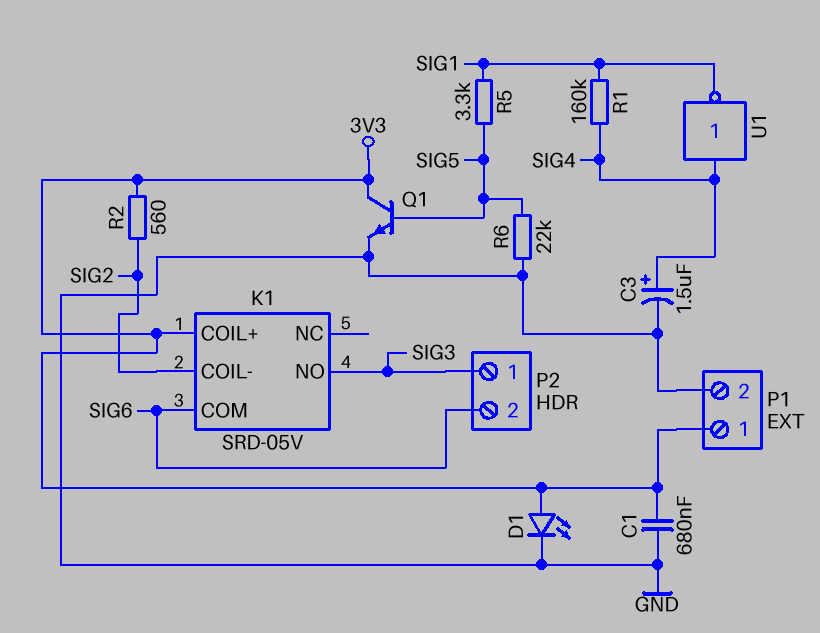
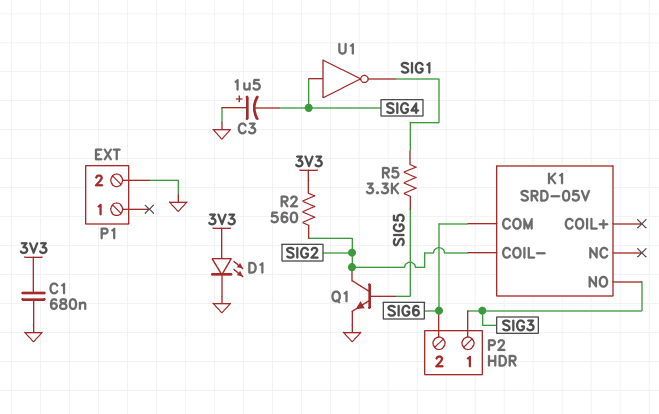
C3: 1.5uF (plus SIG4, minus GND) -> 1.5uF (plus GND, minus SIG4)
K1 pin COIL+: 3V3 -> none
P1 pin 1: 3V3 -> none
Q1: NPN (B SIG5, C 3V3, E GND) -> NPN (B SIG5, C SIG2, E GND)
R1: 160k (SIG1, SIG4) -> none
R6: 22k (GND, SIG5) -> none

